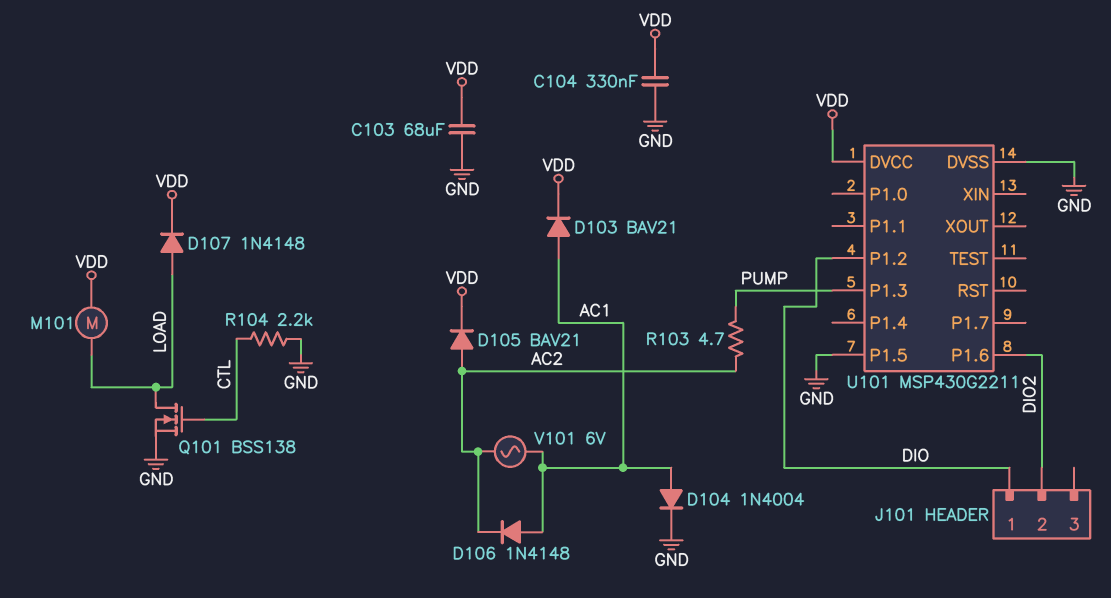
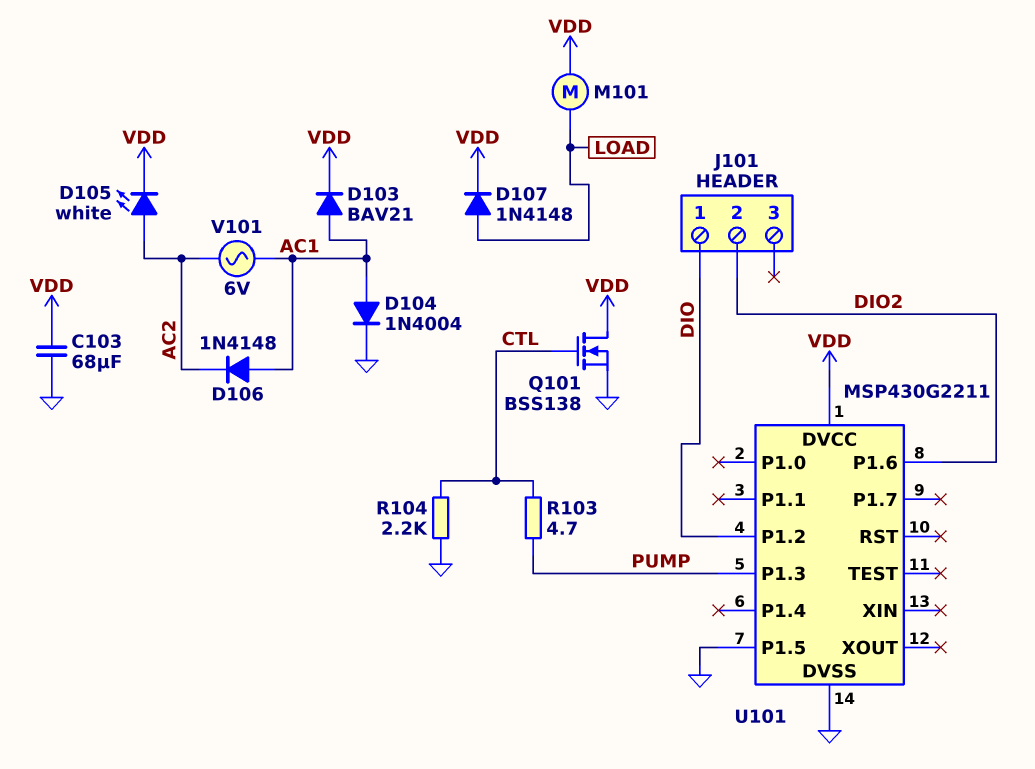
C104: 330nF (GND, VDD) -> none
D105: diode BAV21 (A AC2, K VDD) -> LED white (A AC2, K VDD)
Q101: NMOS BSS138 (G CTL, D LOAD, S GND) -> NMOS BSS138 (G CTL, D VDD, S GND)
R103: 4.7 (AC2, PUMP) -> 4.7 (CTL, PUMP)

